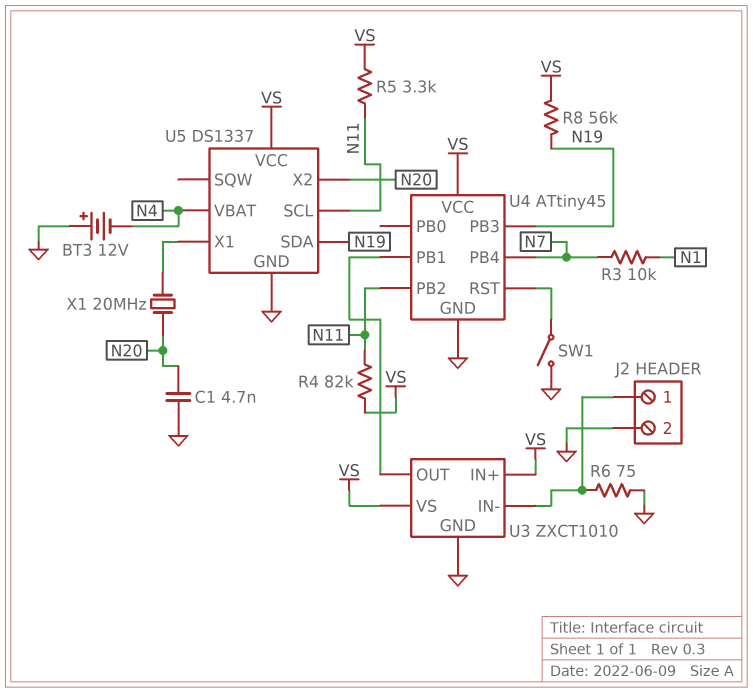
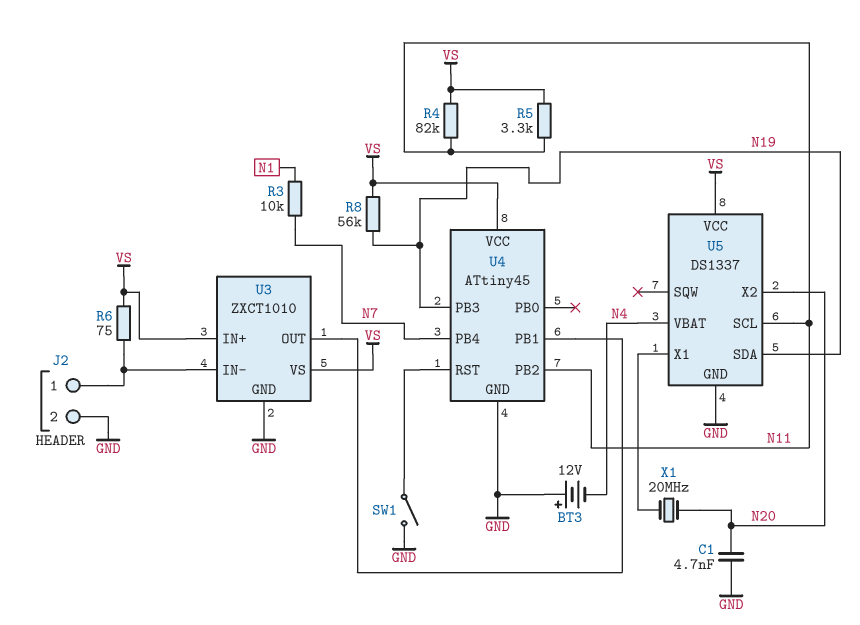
R6: 75 (GND, J2/1) -> 75 (J2/1, VS)

